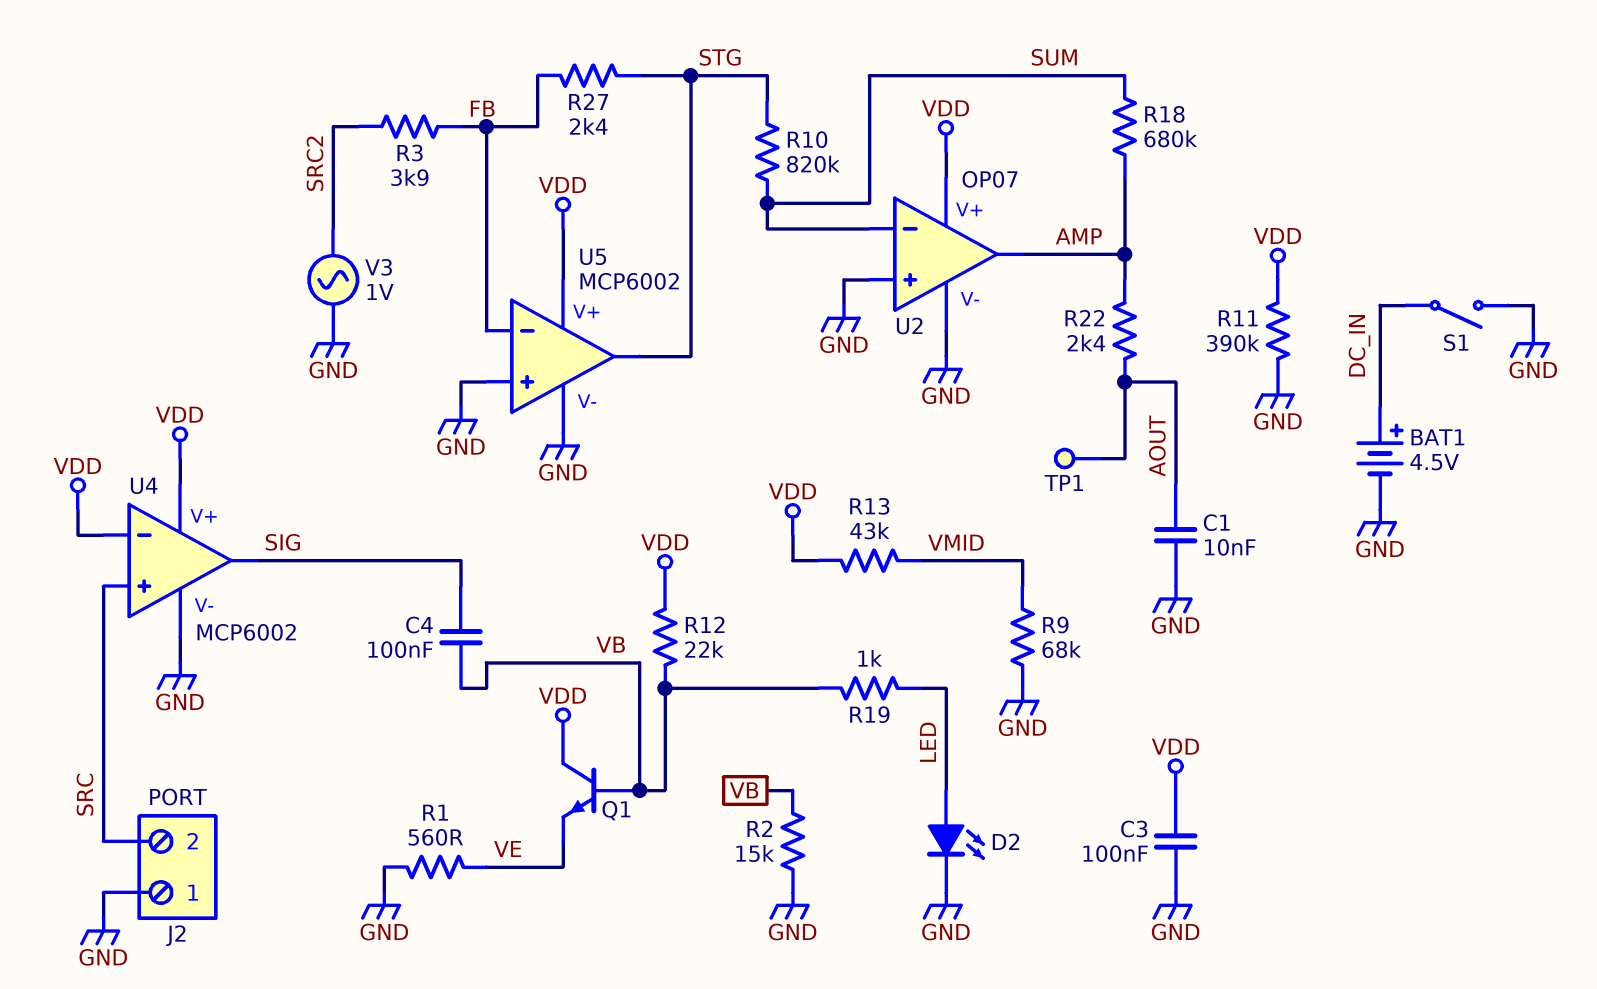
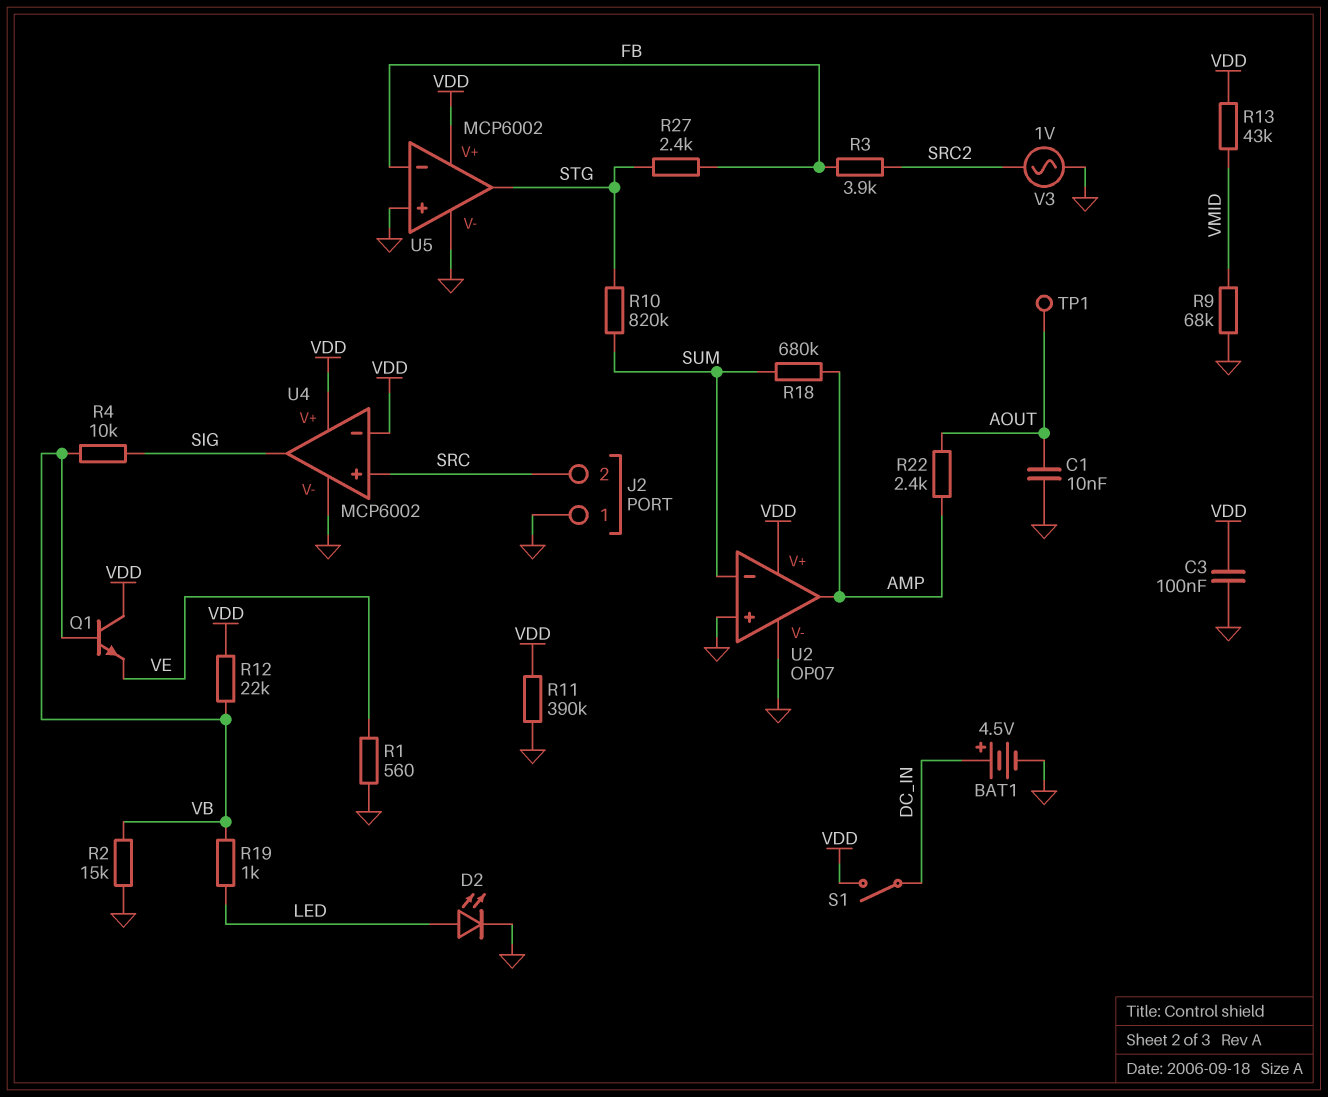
C4: 100nF (SIG, VB) -> none
R4: none -> 10k (SIG, VB)
S1: switch (DC_IN, GND) -> switch (DC_IN, VDD)

